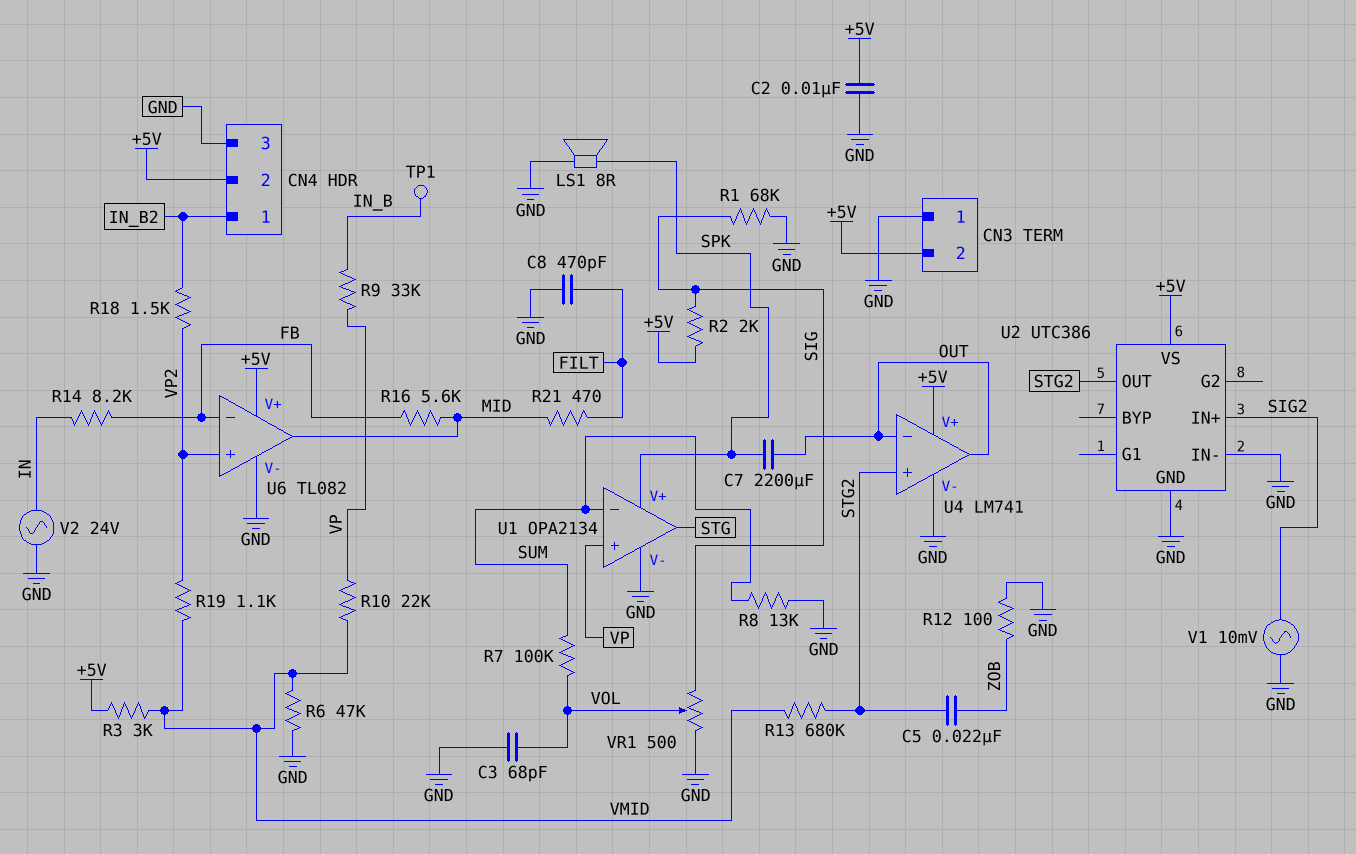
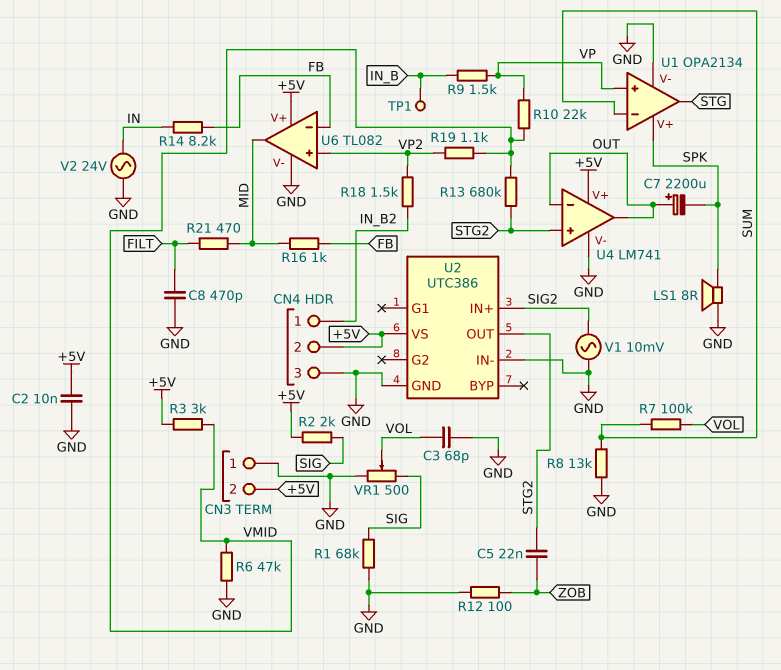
C7: 2200uF (OUT, SPK) -> 2200uF (plus OUT, minus SPK)
R9: 33k (IN_B, VP) -> 1.5k (IN_B, VP)
R16: 5.6k (FB, MID) -> 1k (FB, MID)

